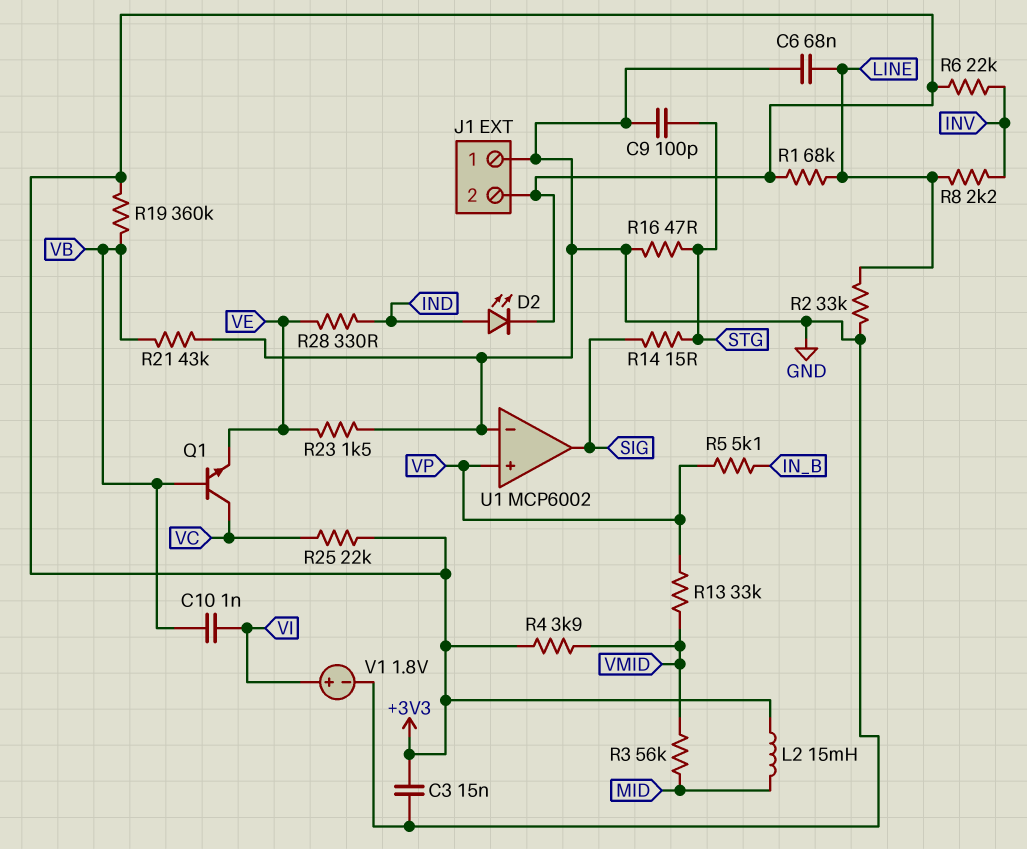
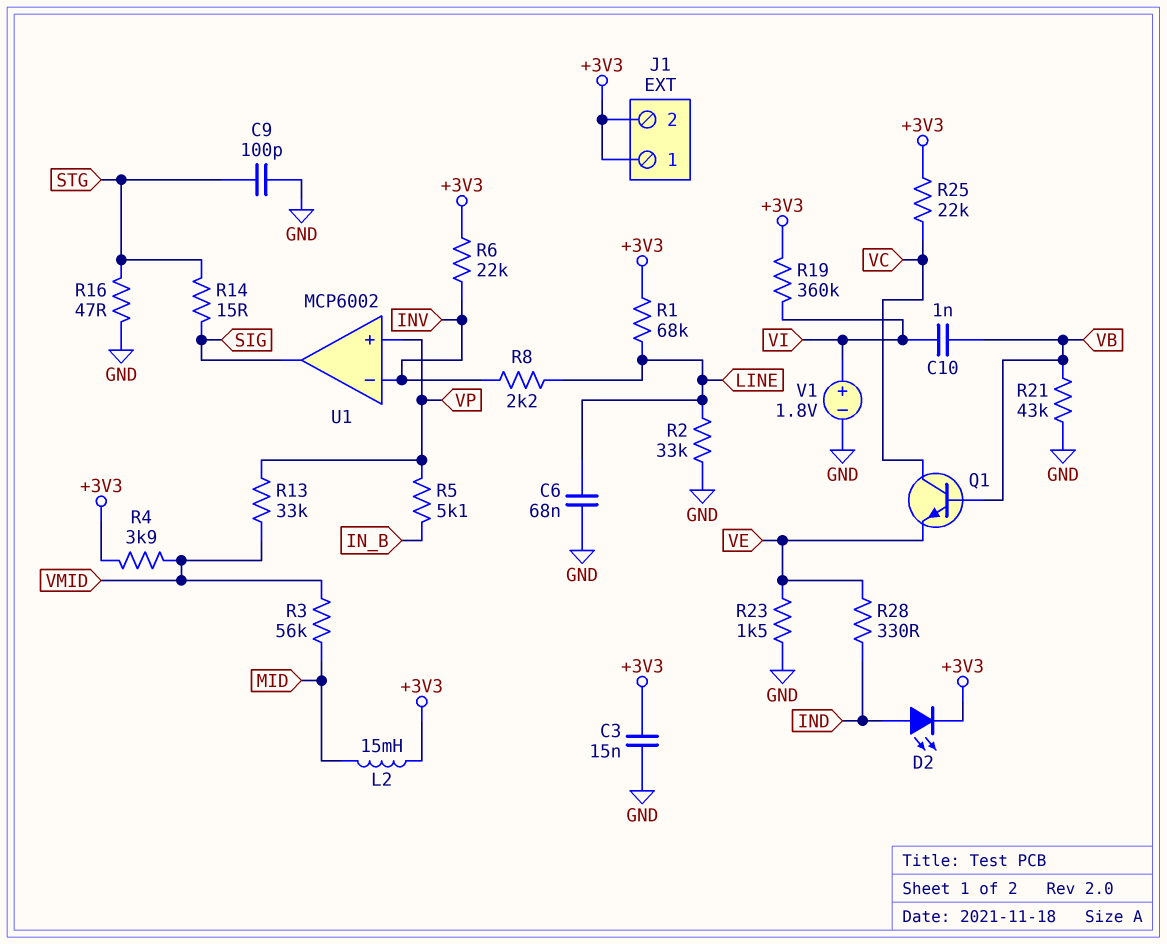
J1 pin 1: GND -> +3V3
R19: 360k (+3V3, VB) -> 360k (+3V3, VI)
U1 pin in-: GND -> INV

